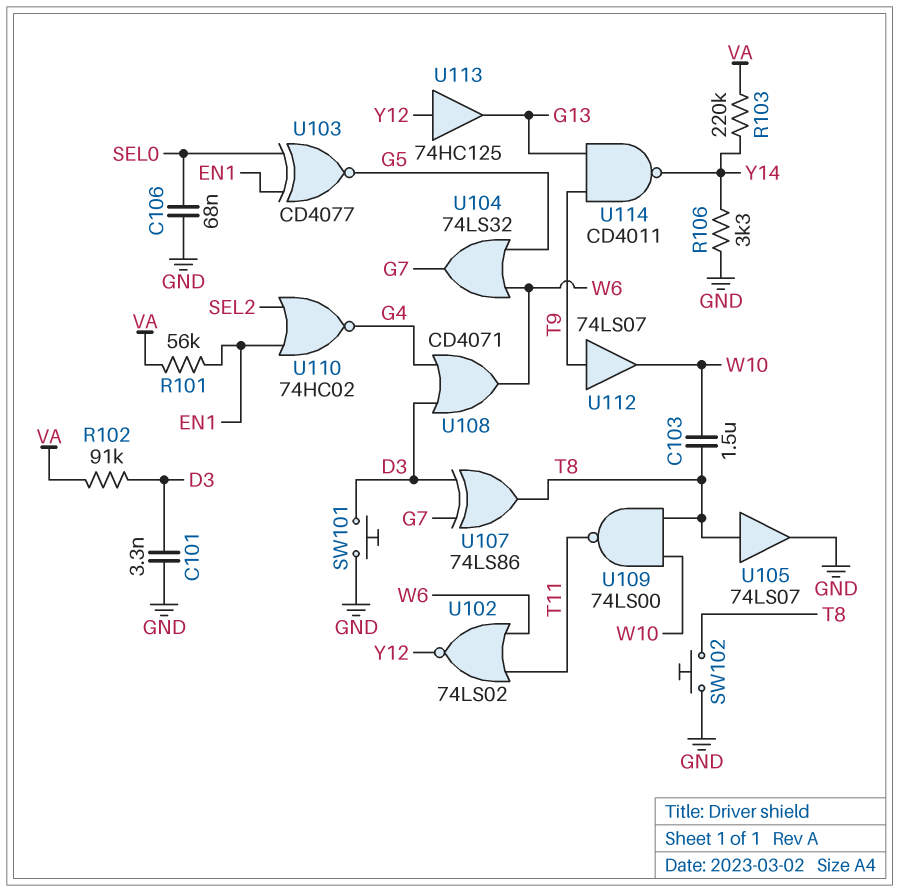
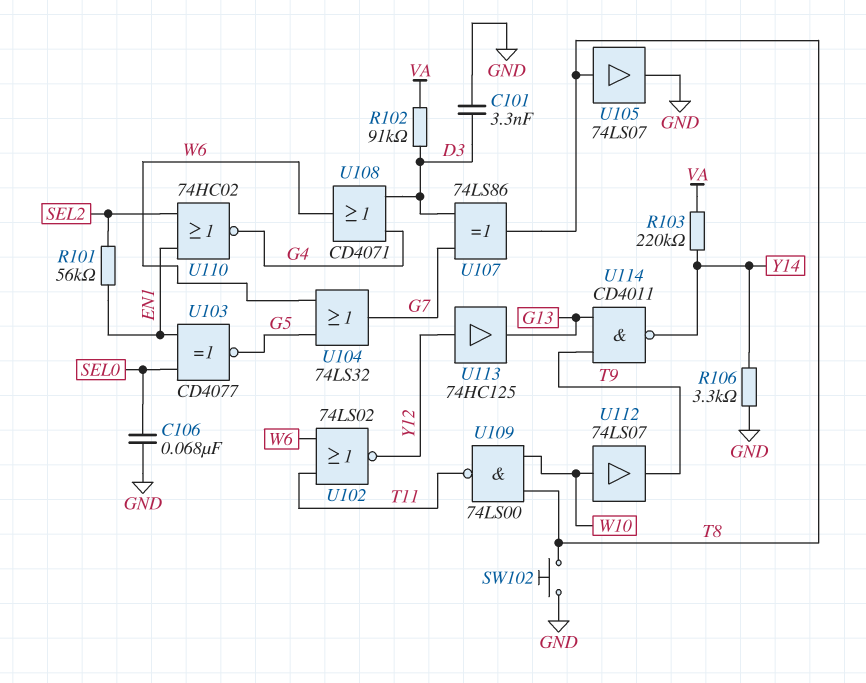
C103: 1.5uF (T8, W10) -> none
R101: 56k (EN1, VA) -> 56k (EN1, SEL2)
SW101: button (D3, GND) -> none
U112: buffer 74LS07 (in T9, out W10) -> buffer 74LS07 (in W10, out T9)

